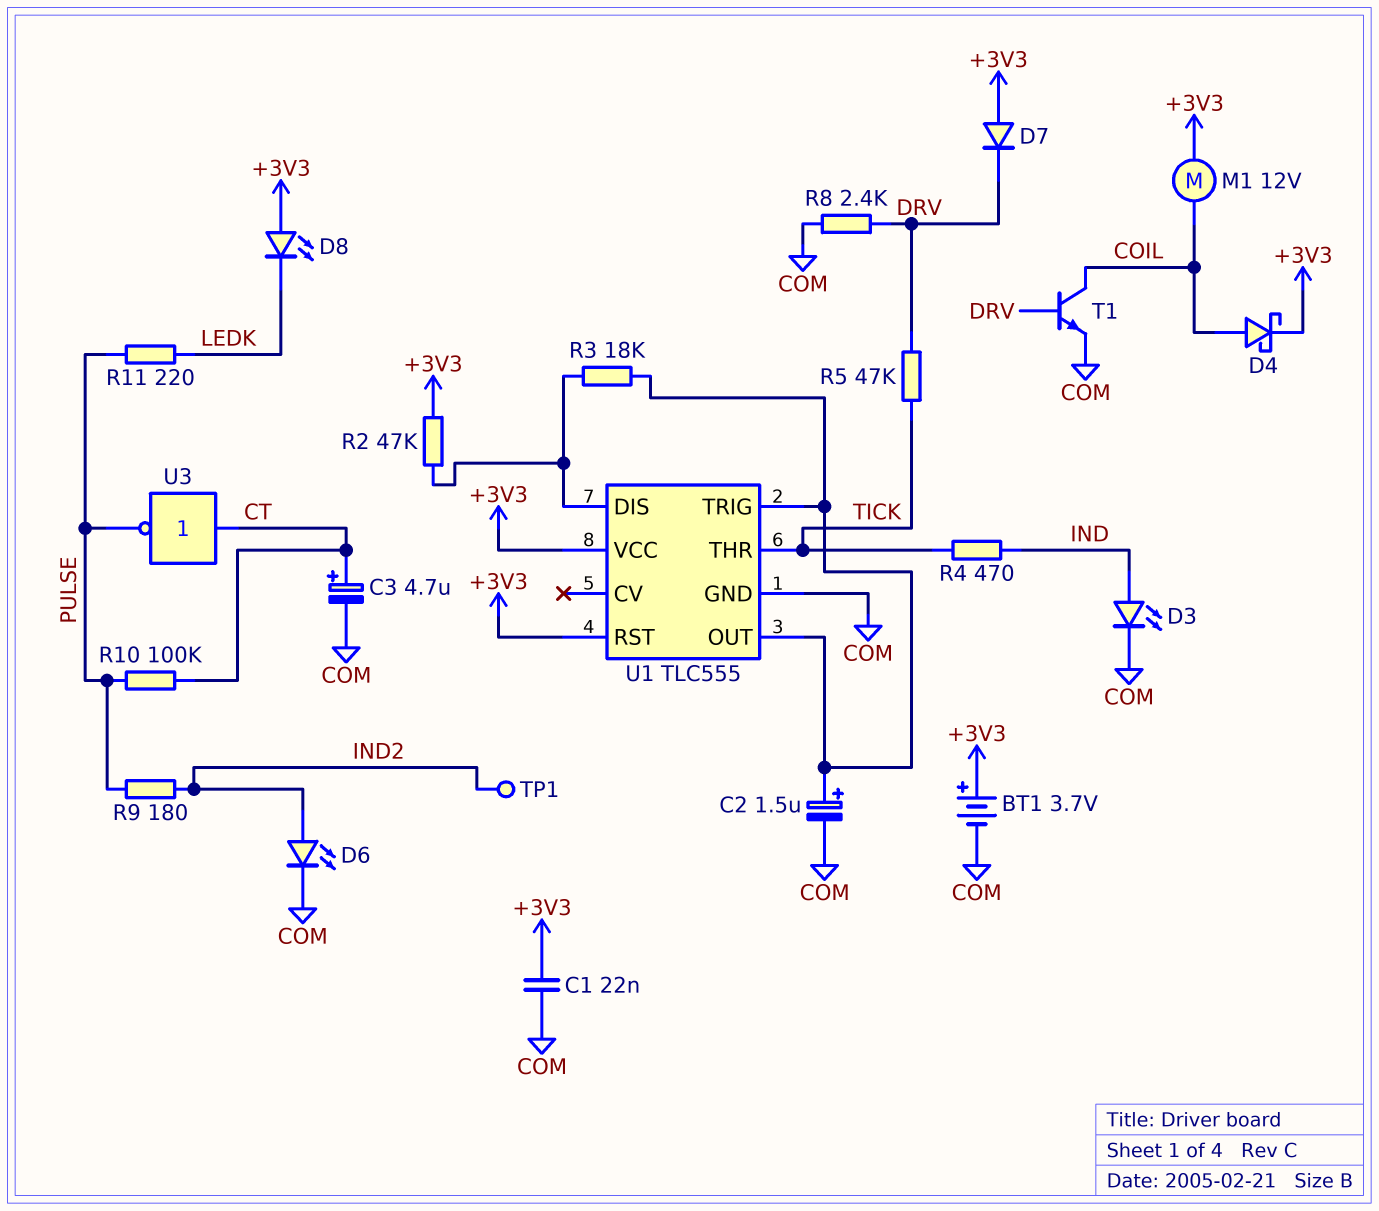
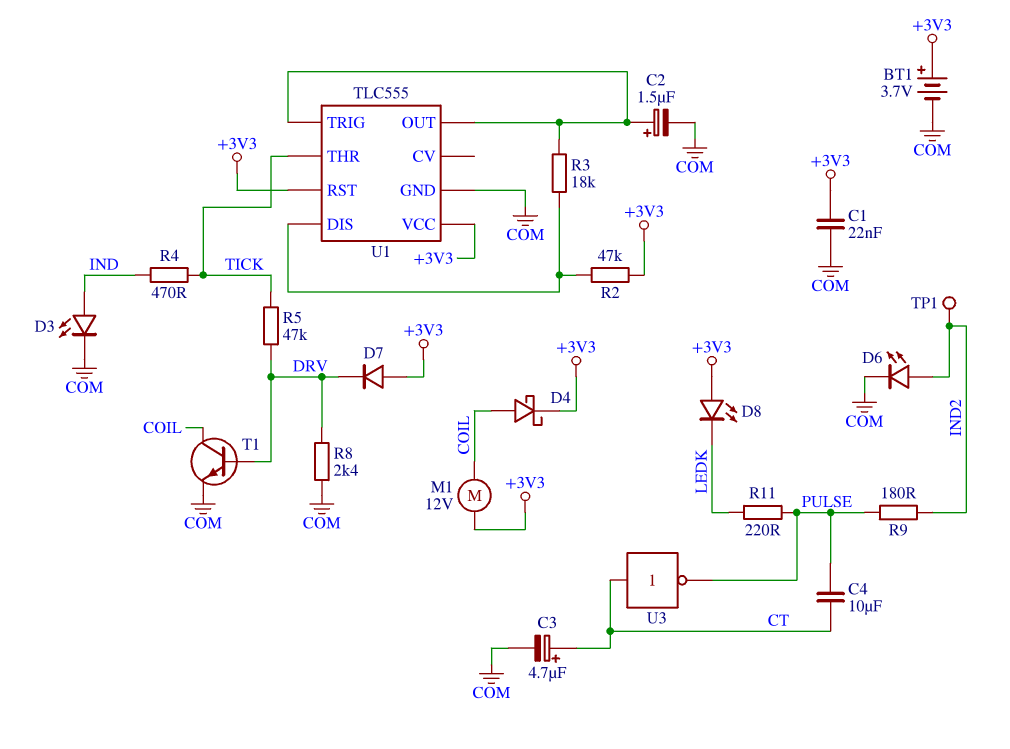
C4: none -> 10uF (CT, PULSE)
R10: 100k (CT, PULSE) -> none

